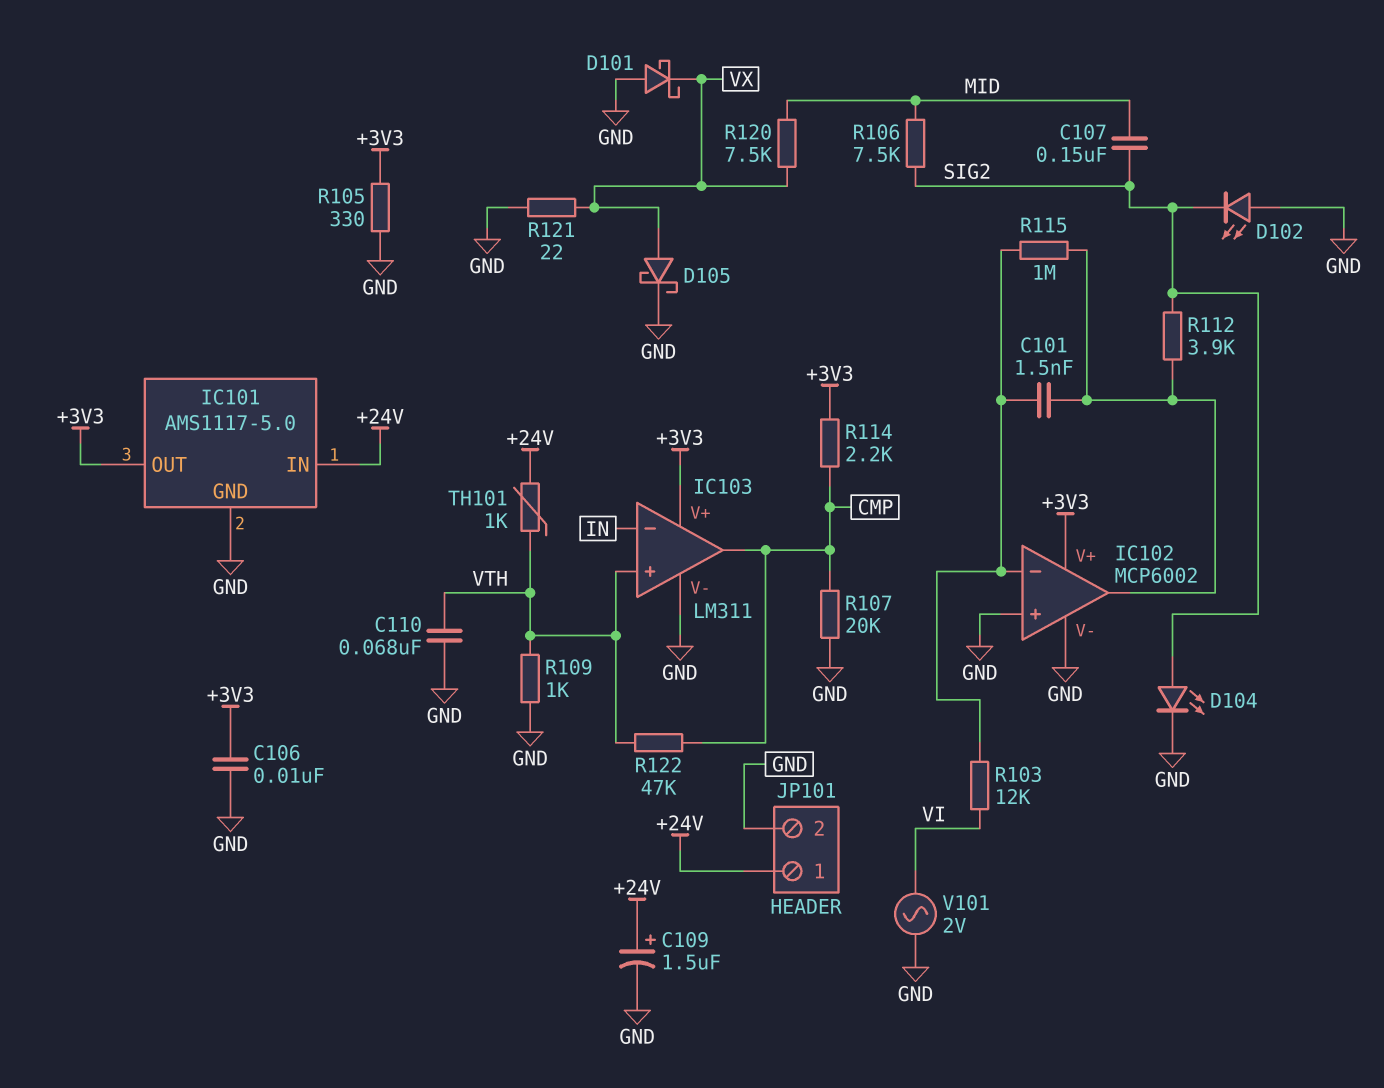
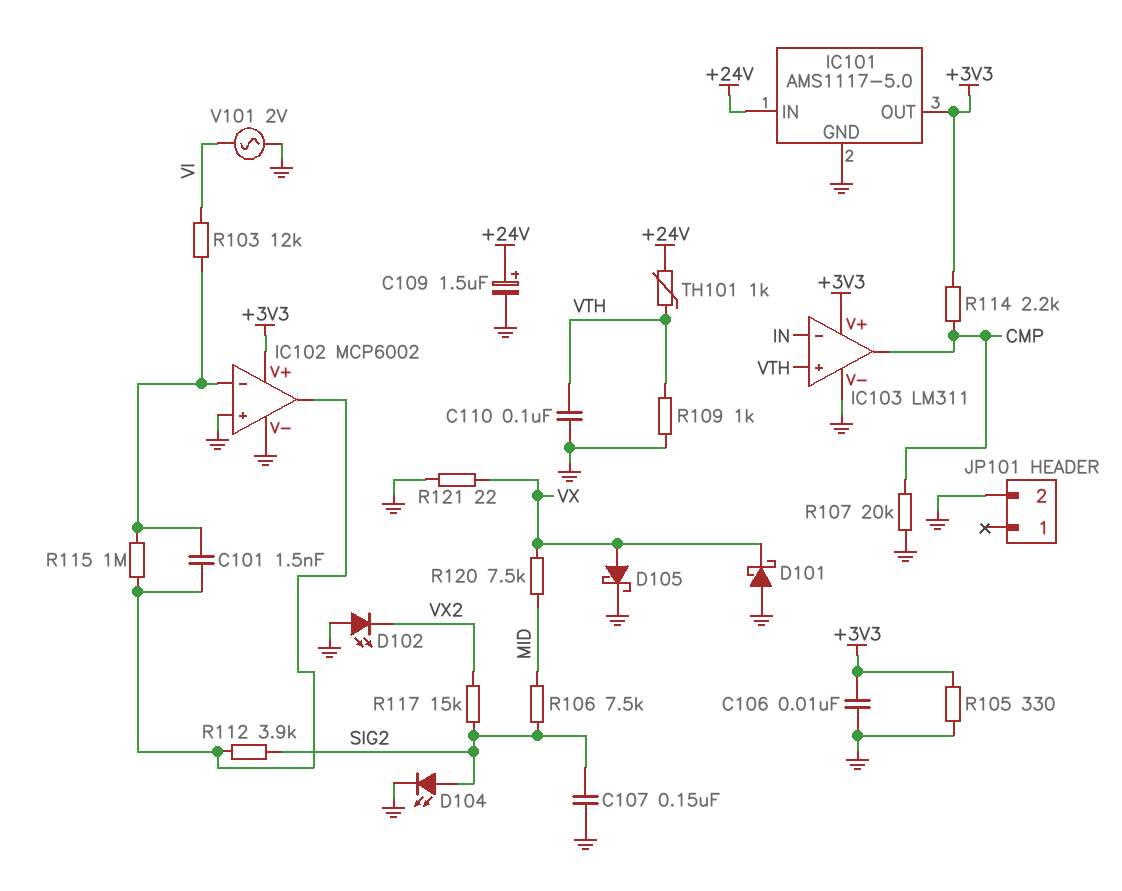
C107: 150nF (MID, SIG2) -> 150nF (GND, SIG2)
C110: 68nF (GND, VTH) -> 100nF (GND, VTH)
D102: LED (A GND, K SIG2) -> LED (A GND, K VX2)
JP101 pin 1: +24V -> none
R117: none -> 15k (SIG2, VX2)
R122: 47k (CMP, VTH) -> none

